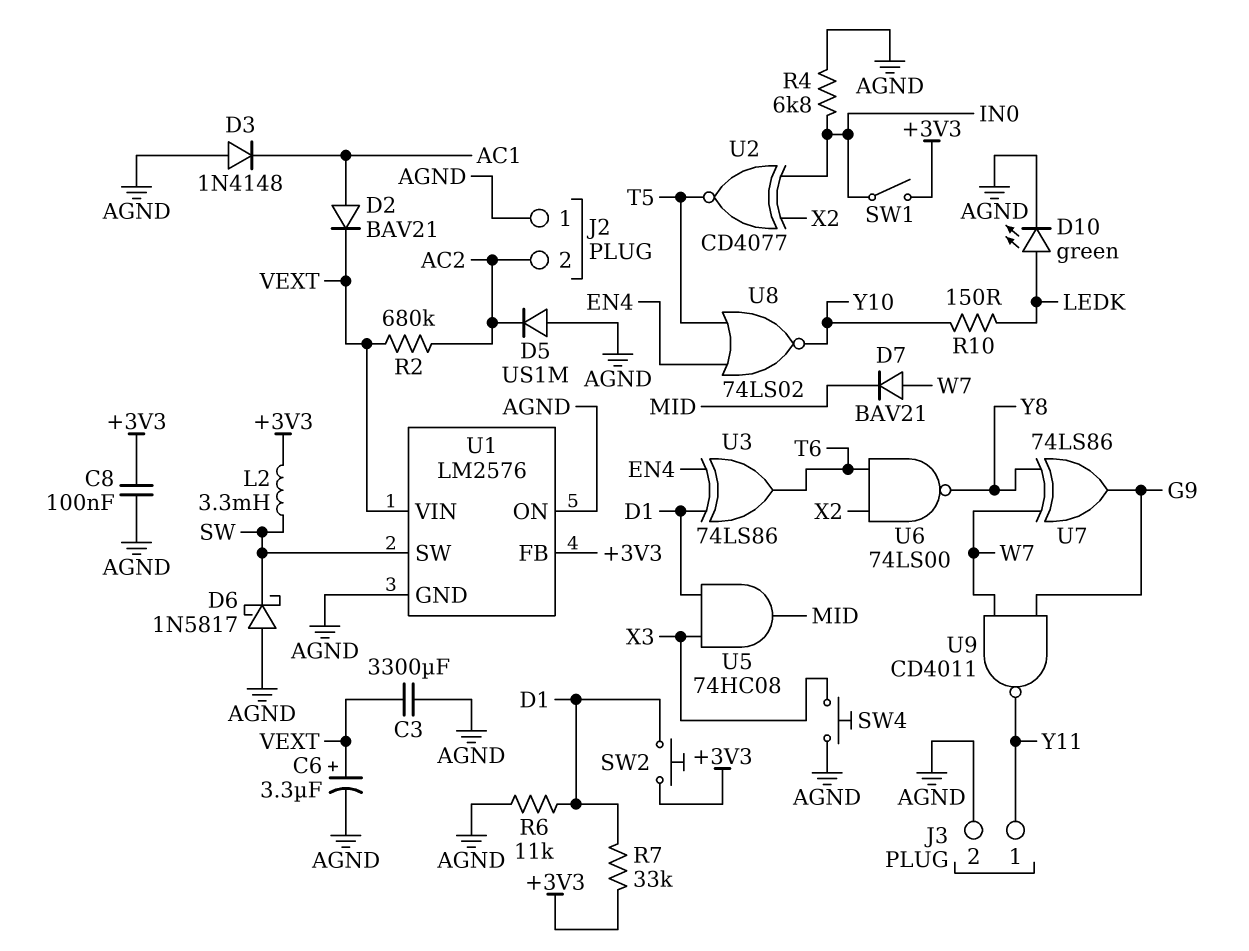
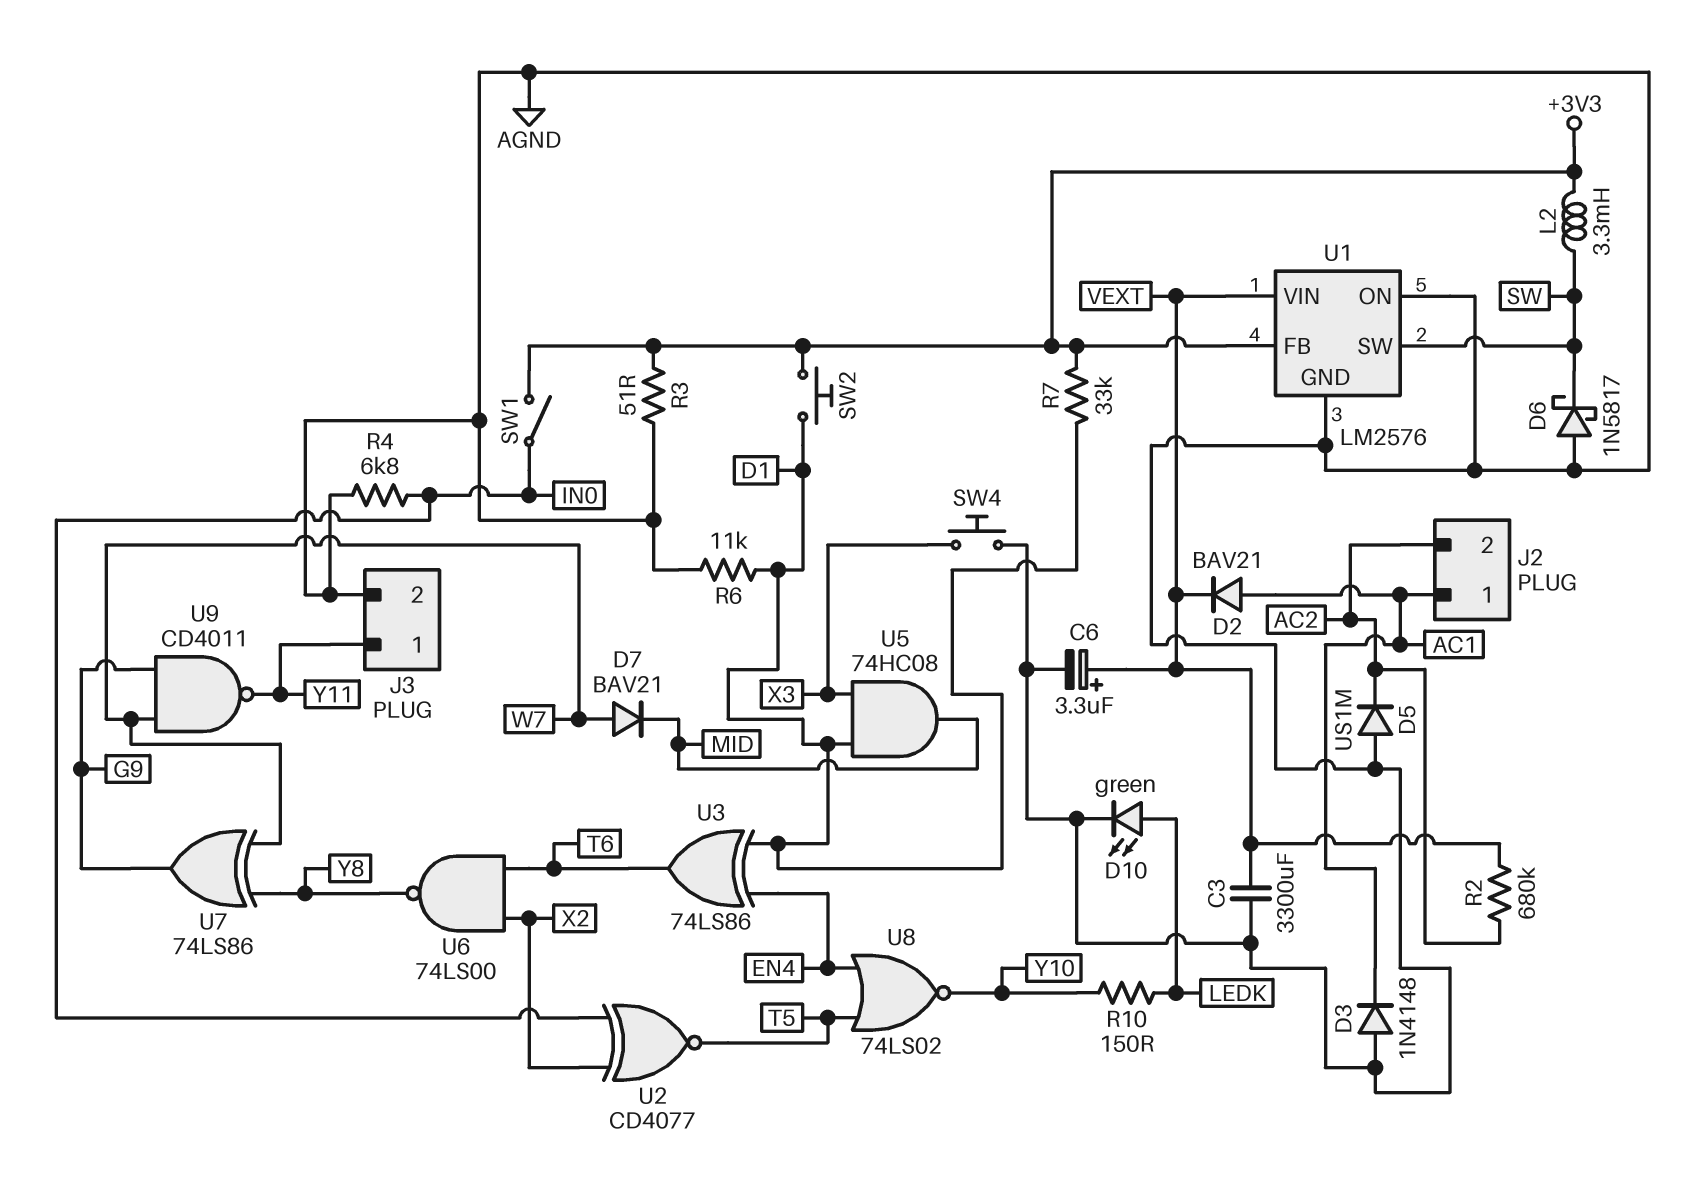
C8: 100nF (+3V3, AGND) -> none
J2 pin 1: AGND -> AC1
R3: none -> 51 (+3V3, AGND)

